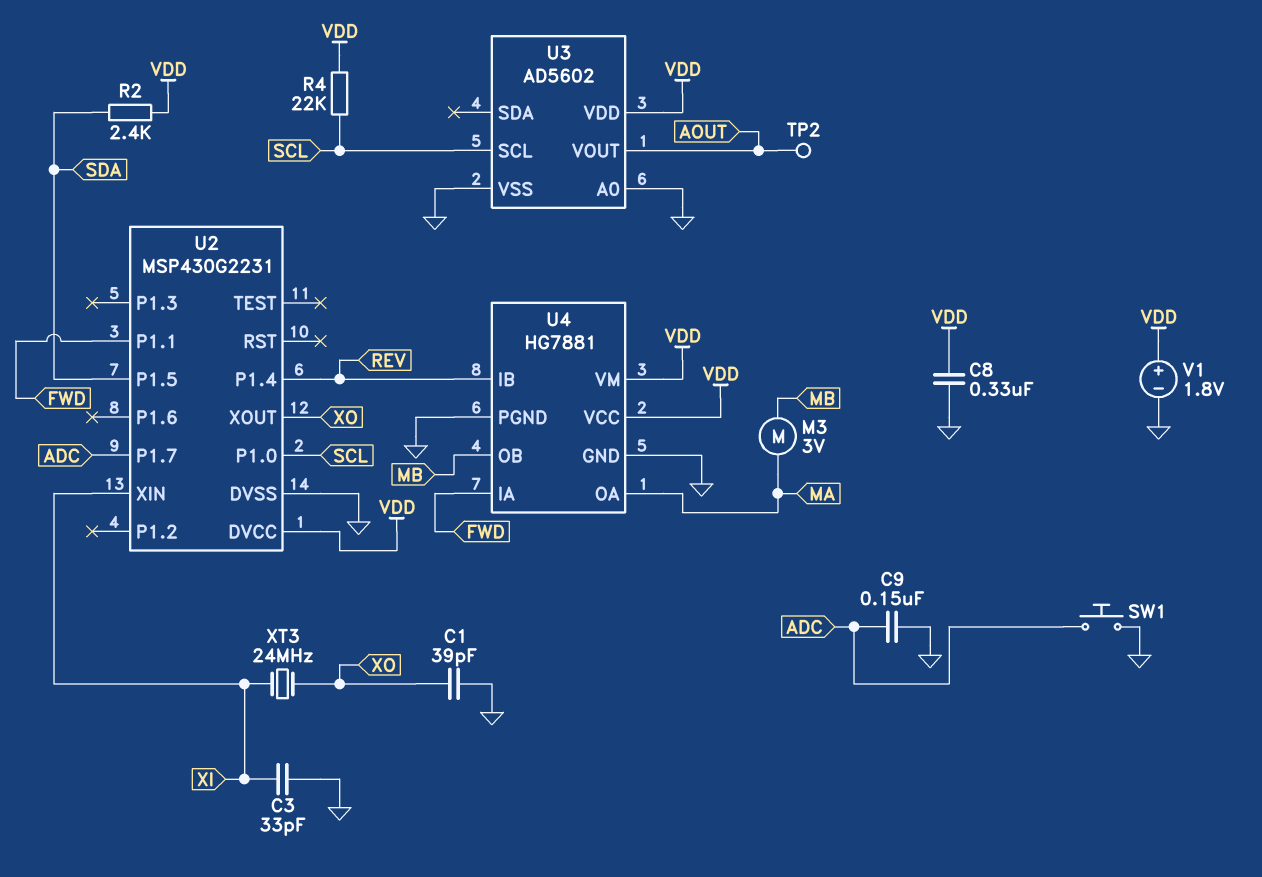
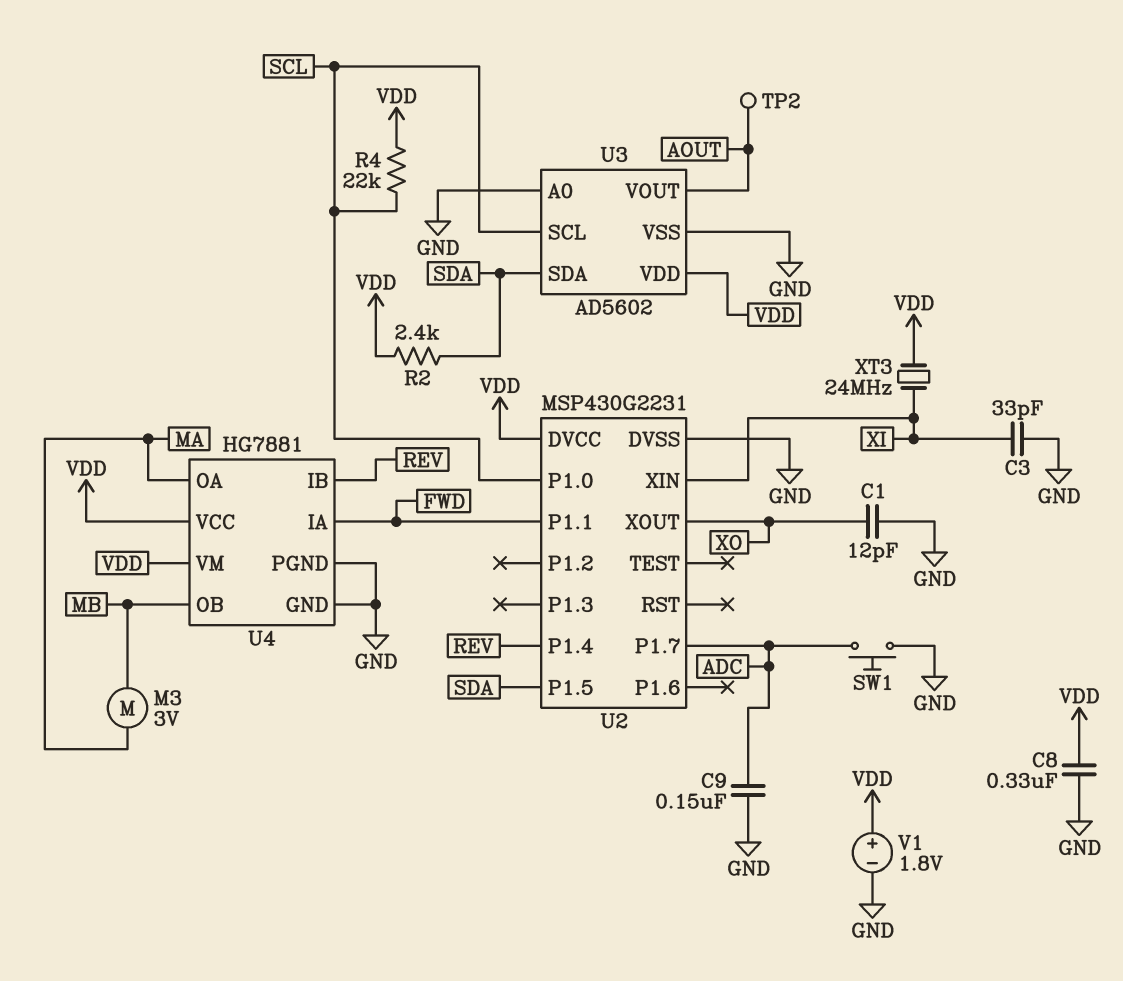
C1: 39pF (GND, XO) -> 12pF (GND, XO)
U3 pin SDA: none -> SDA
XT3: 24MHz (XI, XO) -> 24MHz (VDD, XI)

